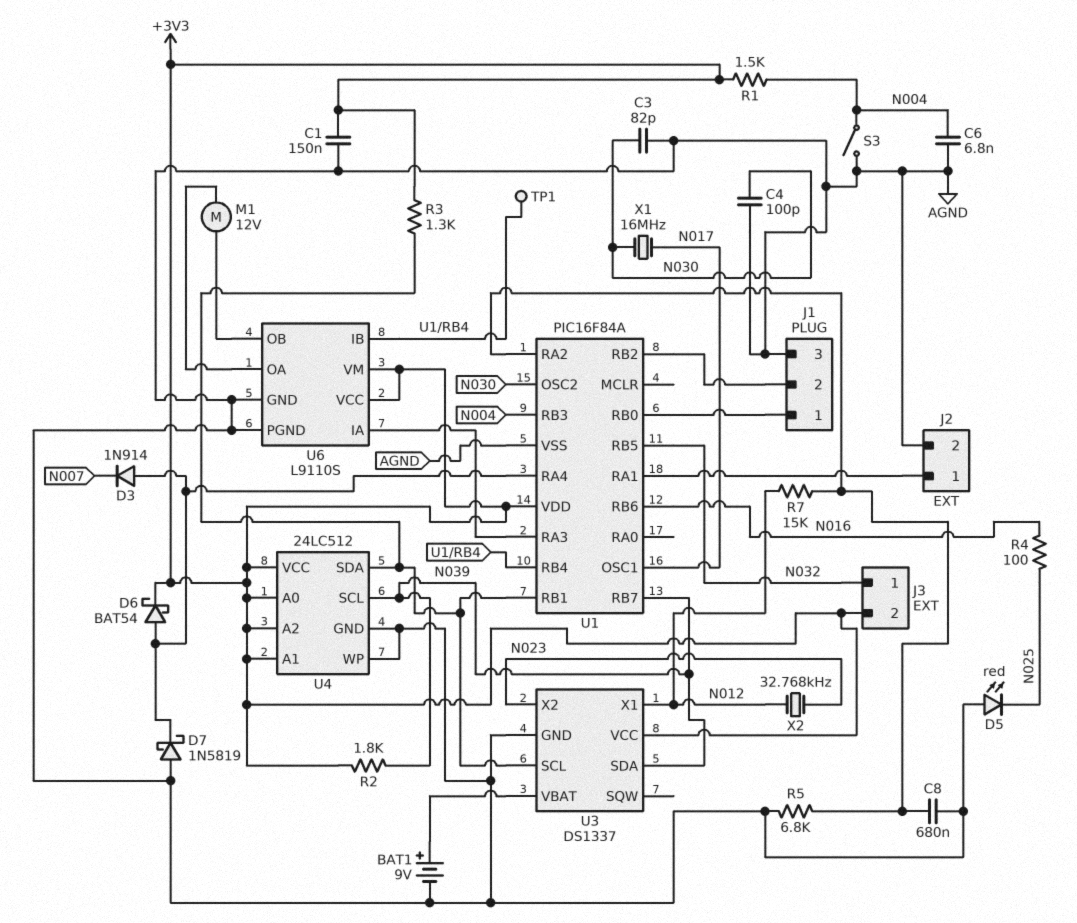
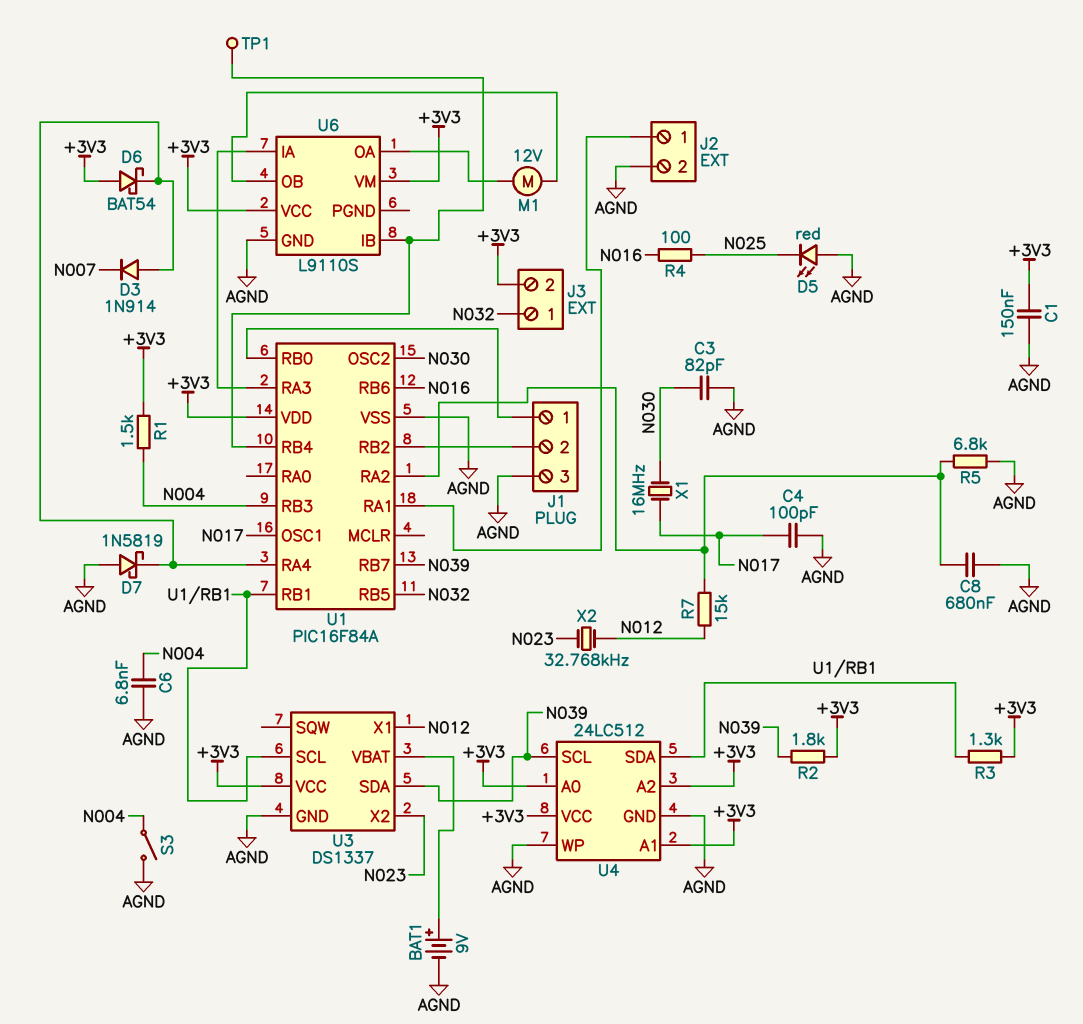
C4: 100pF (AGND, N030) -> 100pF (AGND, N017)
D6: schottky BAT54 (A U1/RA4, K +3V3) -> schottky BAT54 (A +3V3, K U1/RA4)
U6 pin PGND: AGND -> none

